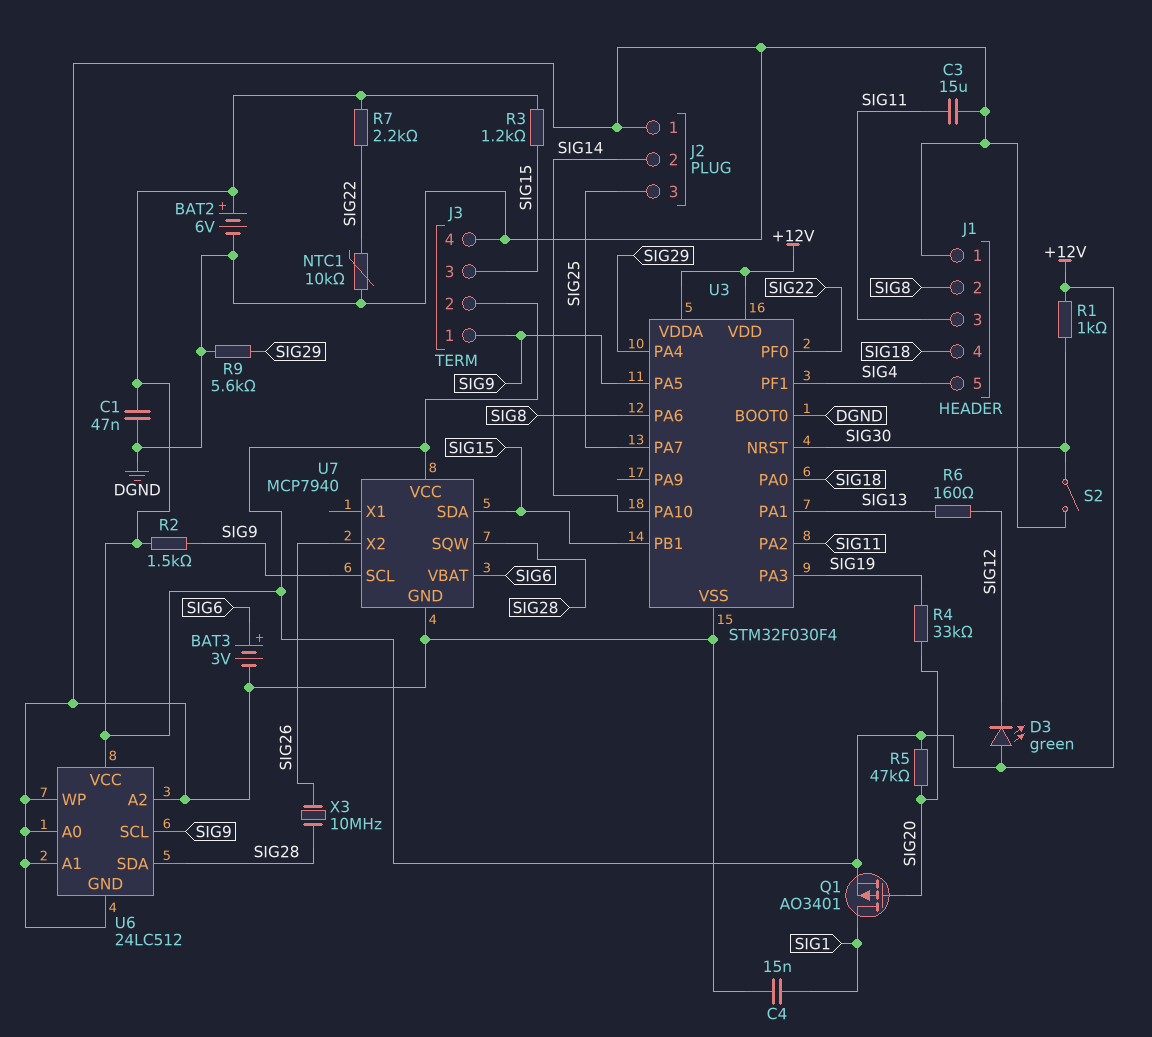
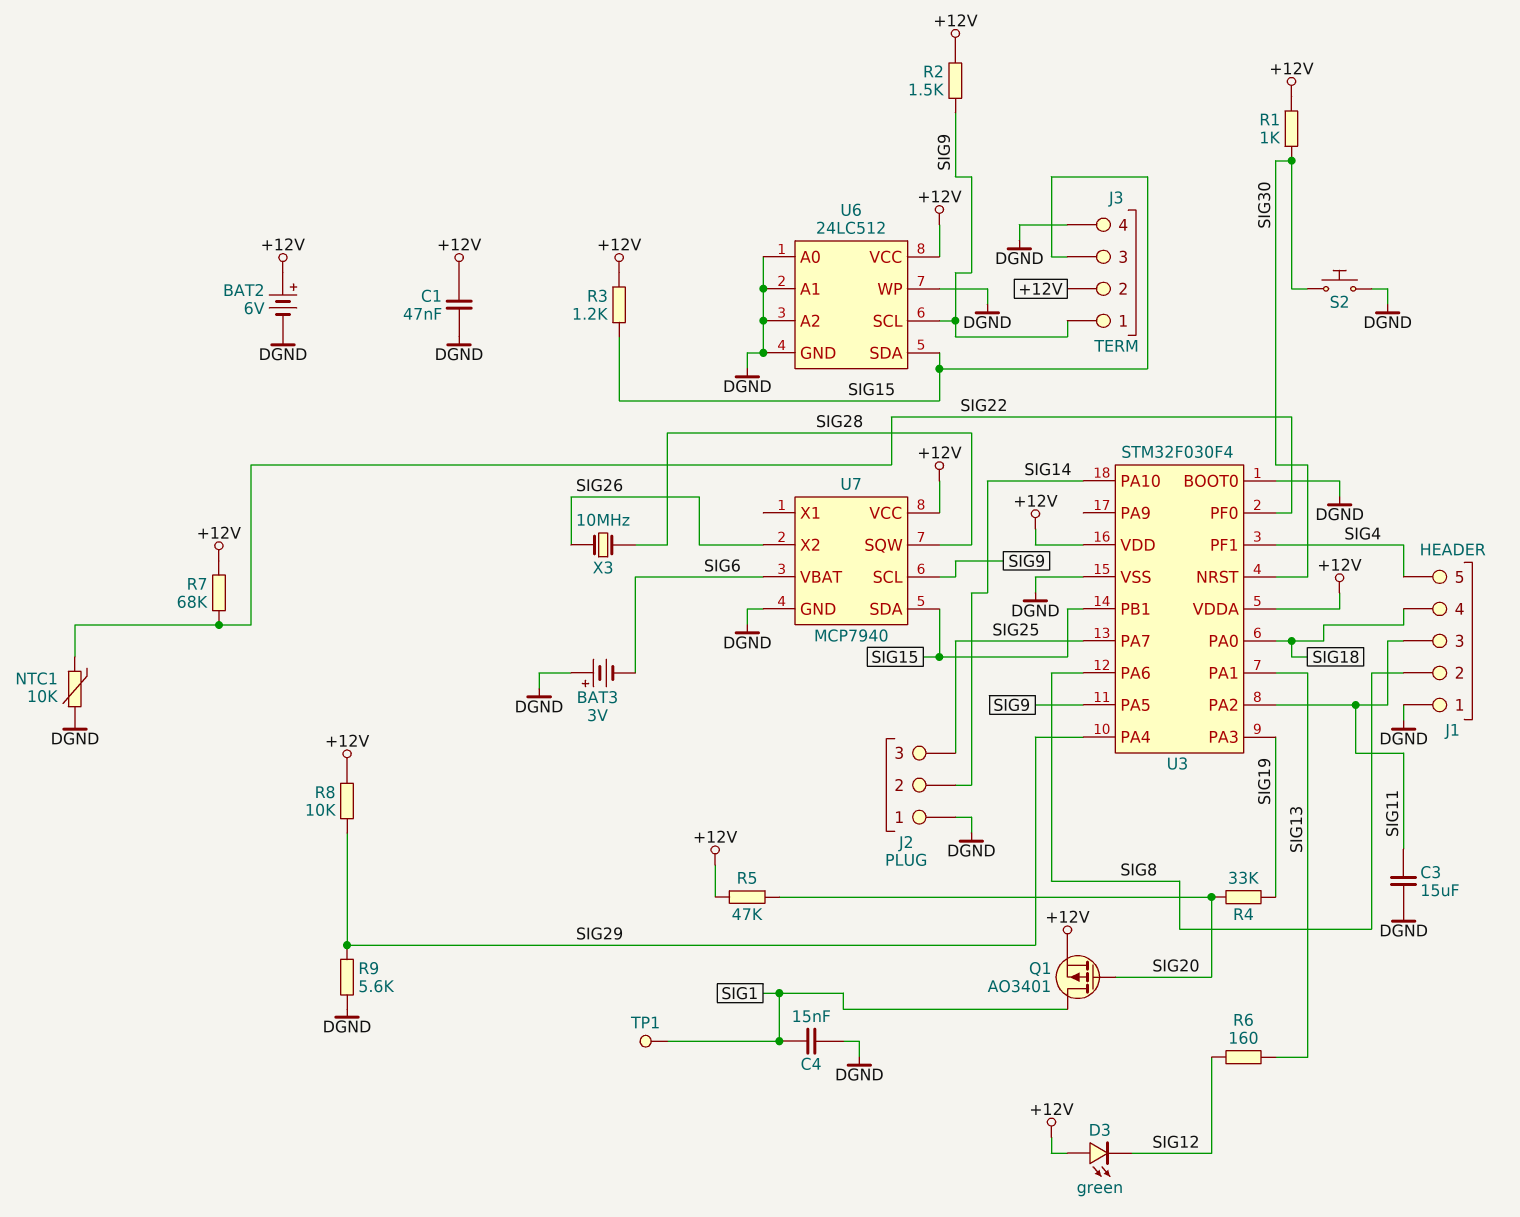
BAT3: 3V (plus SIG6, minus DGND) -> 3V (plus DGND, minus SIG6)
R7: 2.2k (+12V, SIG22) -> 68k (+12V, SIG22)
R8: none -> 10k (+12V, SIG29)
S2: switch (DGND, SIG30) -> button (DGND, SIG30)
TP1: none -> test point (SIG1)
U6 pin SDA: SIG28 -> SIG15

